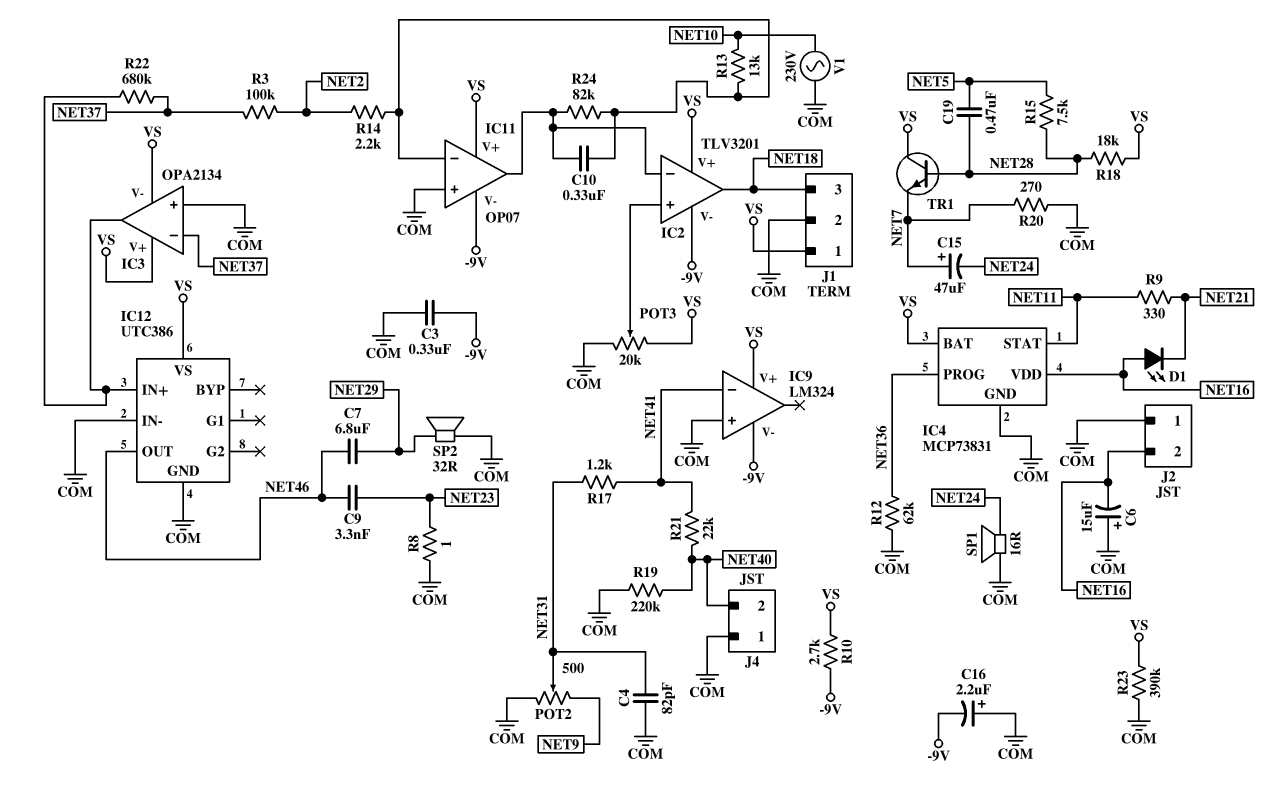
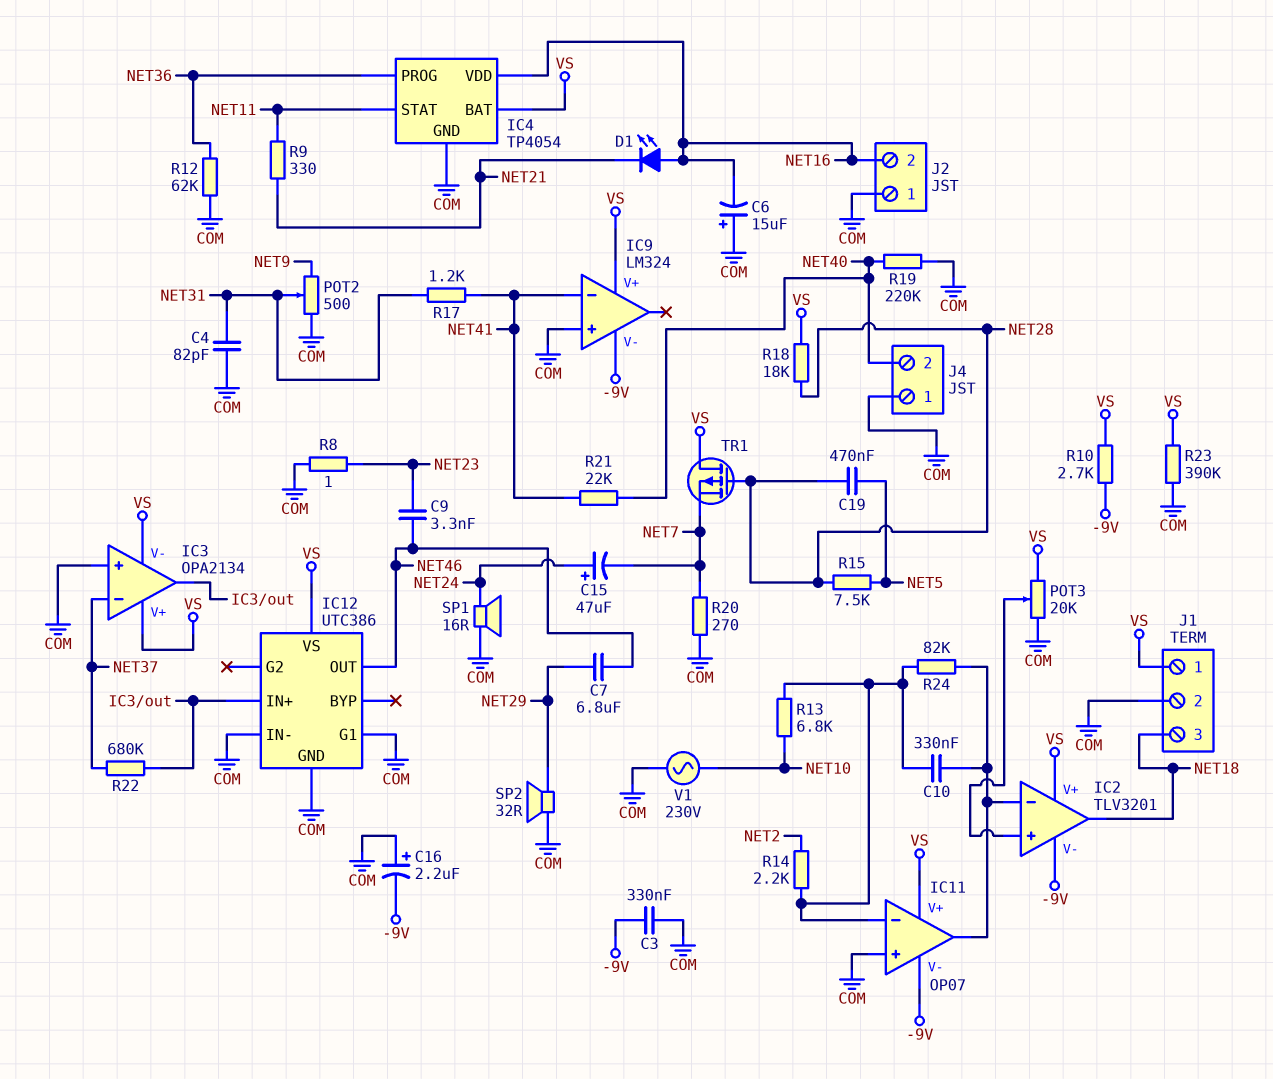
C15: 47uF (plus NET7, minus NET24) -> 47uF (plus NET24, minus NET7)
IC4: MCP73831 -> TP4054
IC12 pin G1: none -> COM
R3: 100k (NET2, NET37) -> none
R13: 13k (IC11/in-, NET10) -> 6.8k (IC11/in-, NET10)
TR1: NPN (B NET28, C VS, E NET7) -> PMOS (G NET28, D VS, S NET7)

